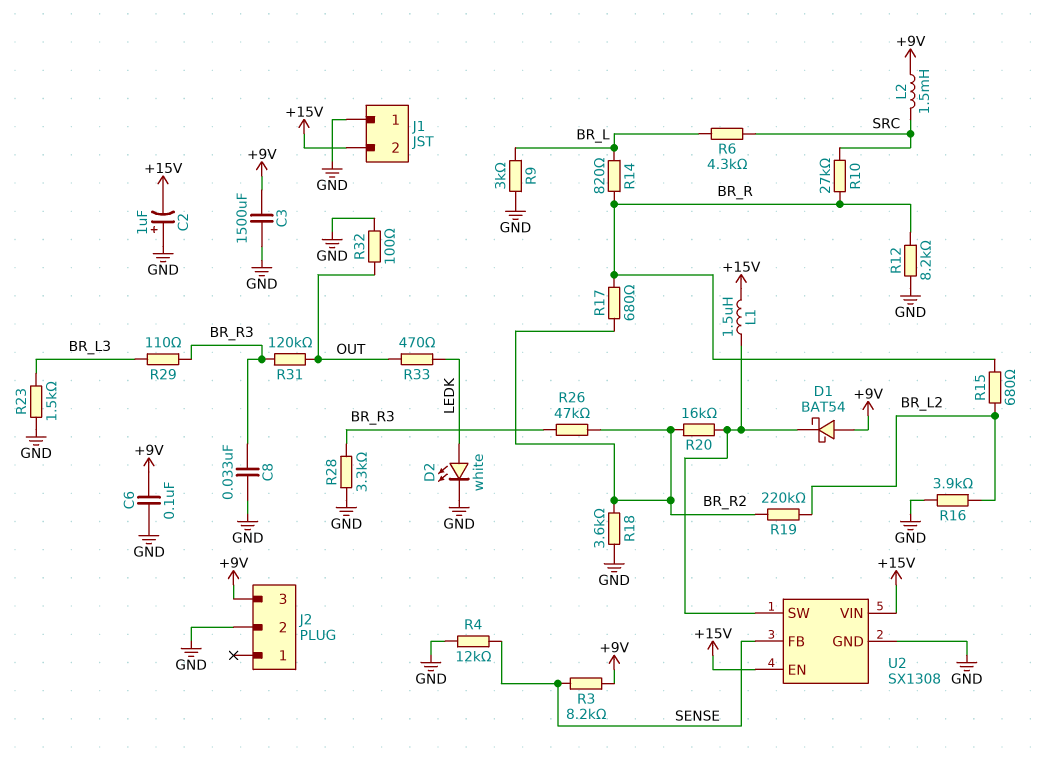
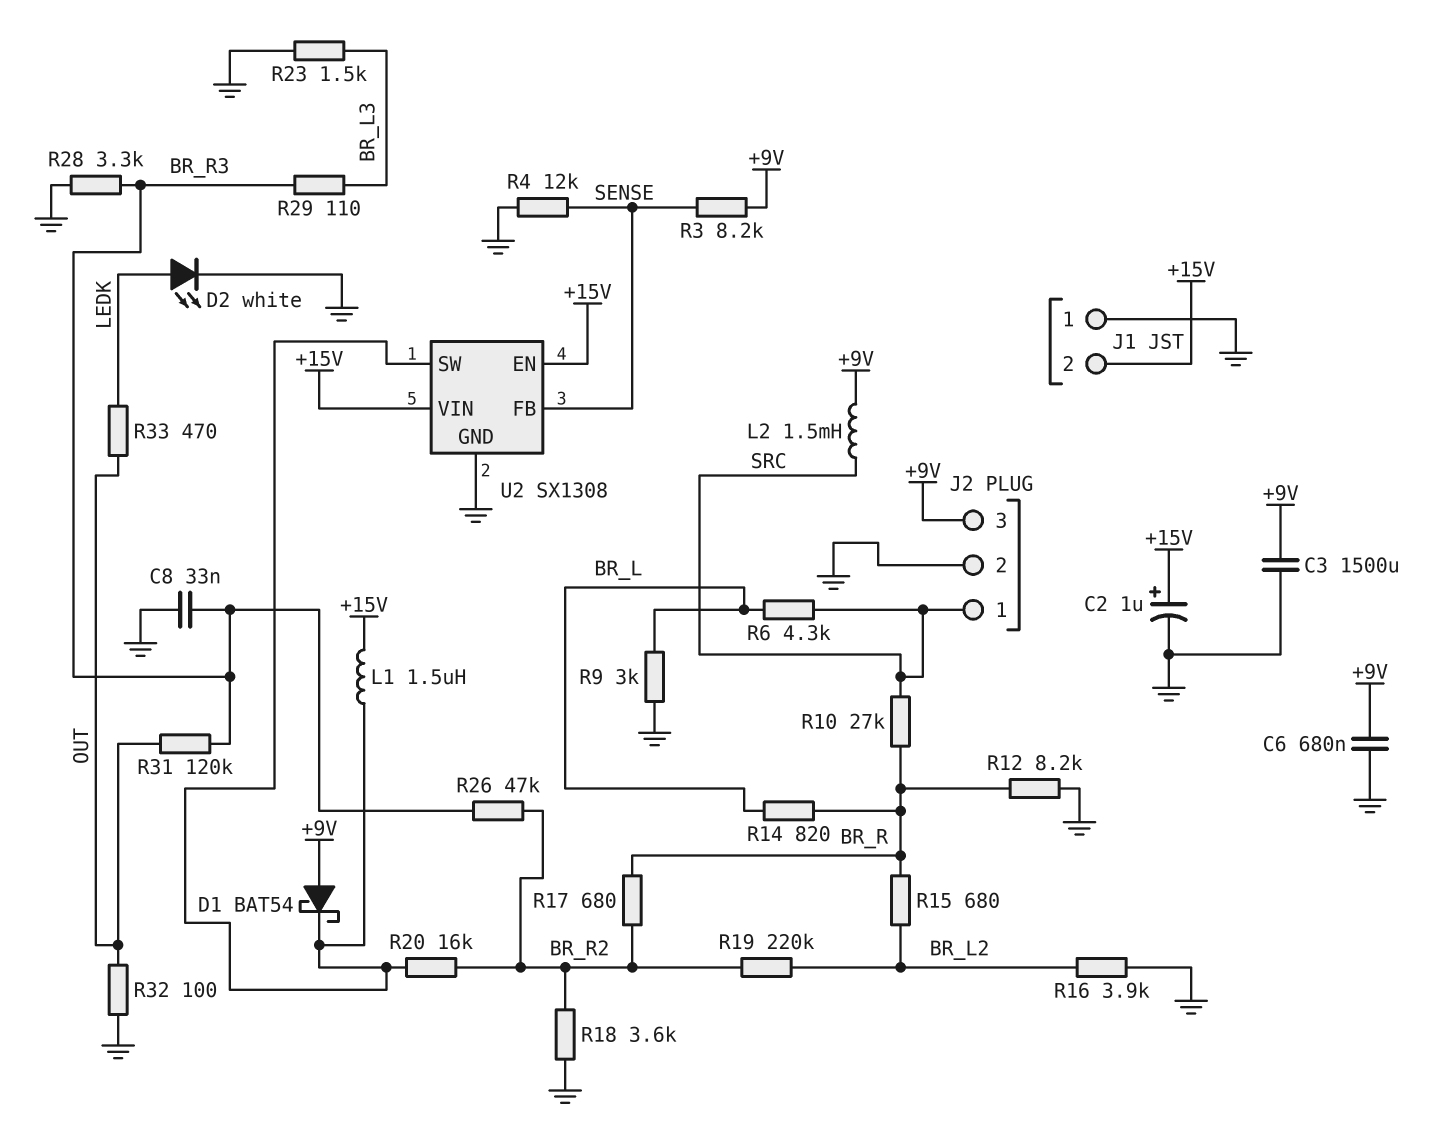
C2: 1uF (plus GND, minus +15V) -> 1uF (plus +15V, minus GND)
C6: 100nF (+9V, GND) -> 680nF (+9V, GND)
J2 pin 1: none -> SRC

